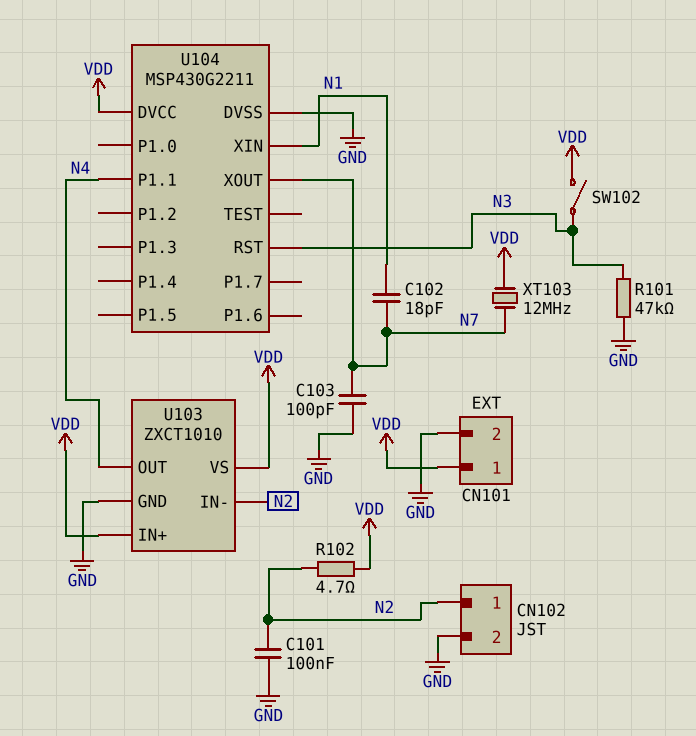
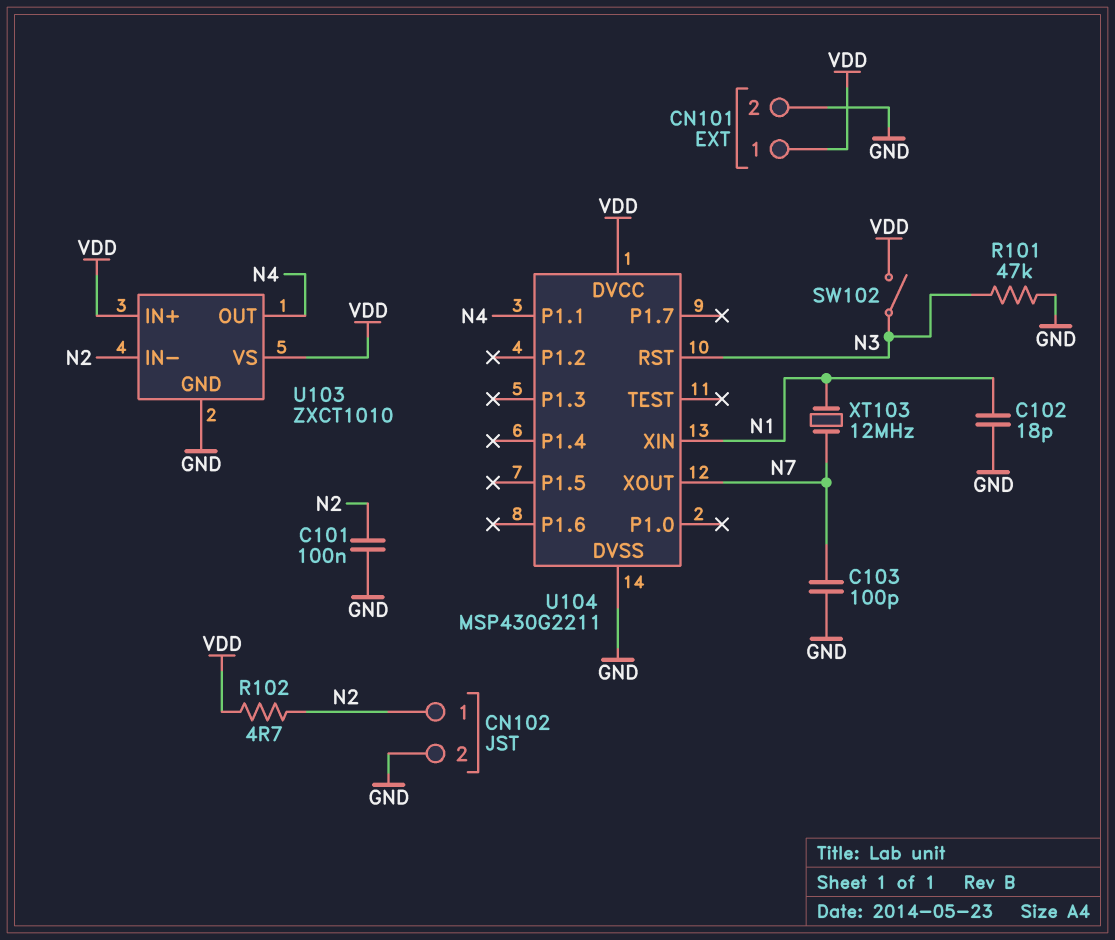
C102: 18pF (N1, N7) -> 18pF (GND, N1)
XT103: 12MHz (N7, VDD) -> 12MHz (N1, N7)

